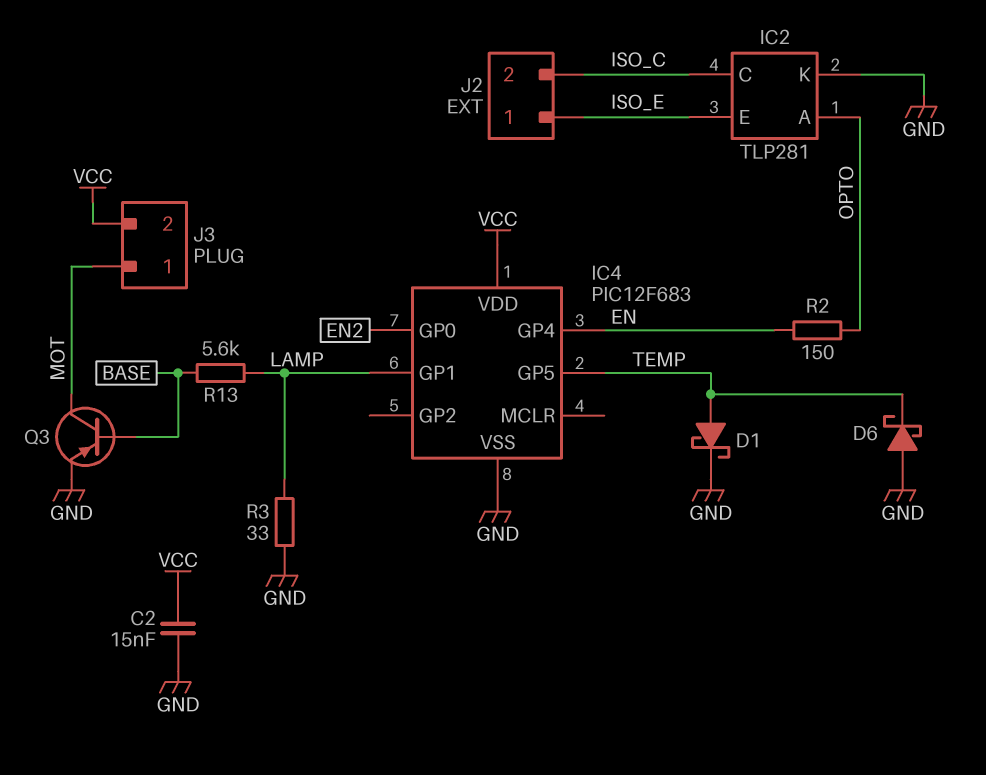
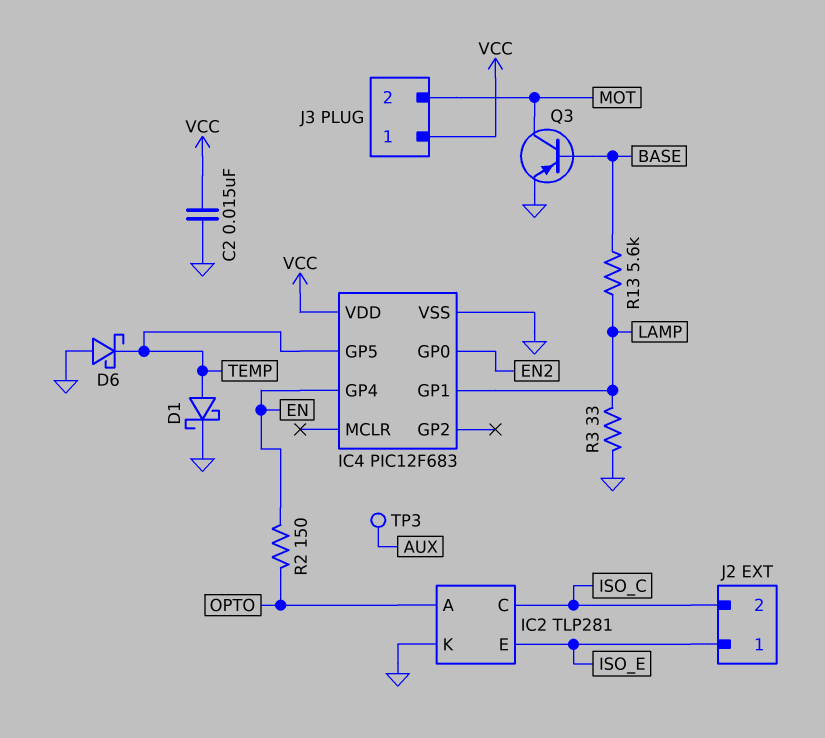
J3 pin 1: MOT -> VCC
J3 pin 2: VCC -> MOT
TP3: none -> test point (AUX)

